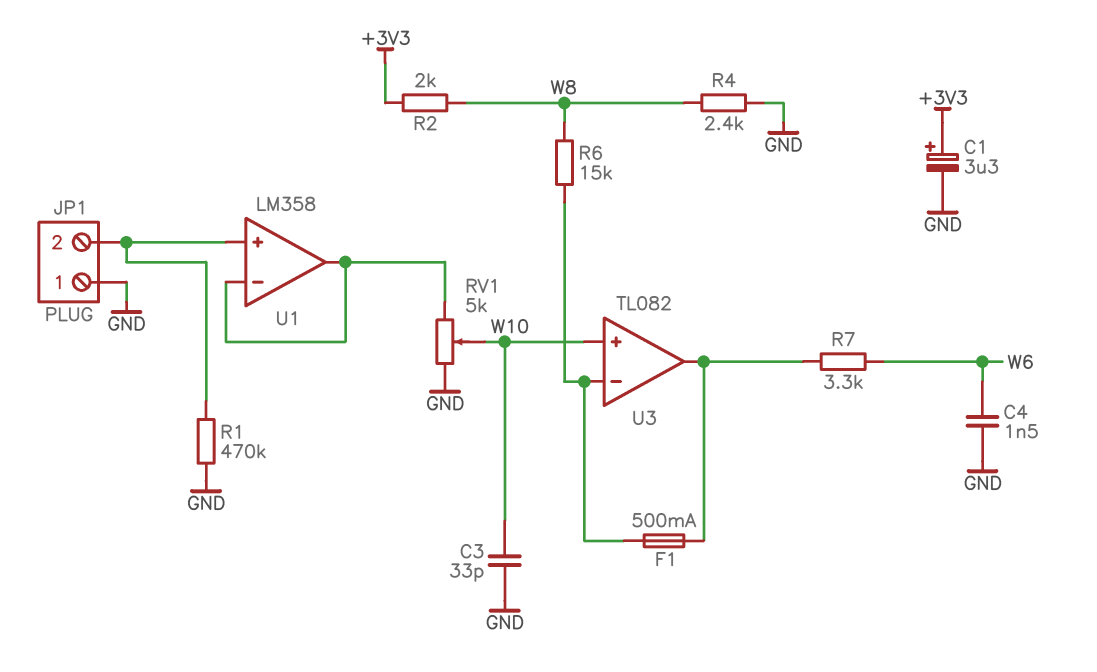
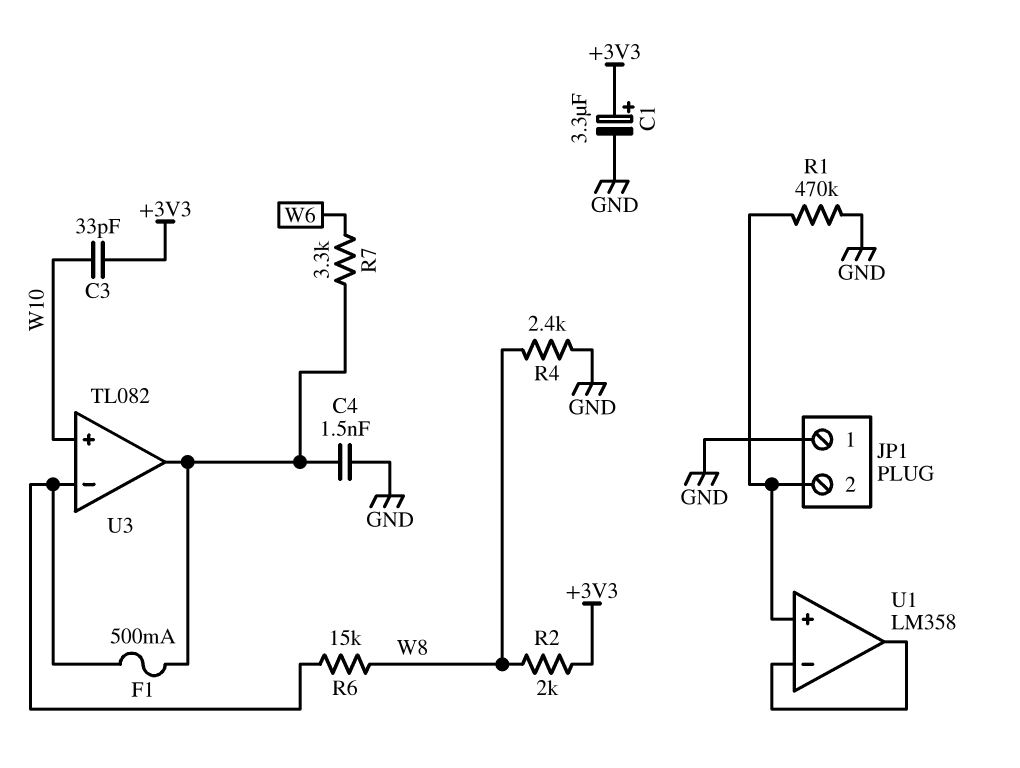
C3: 33pF (GND, W10) -> 33pF (+3V3, W10)
C4: 1.5nF (GND, W6) -> 1.5nF (GND, U3/out)
RV1: 5k (GND, U1/in-, wiper W10) -> none

